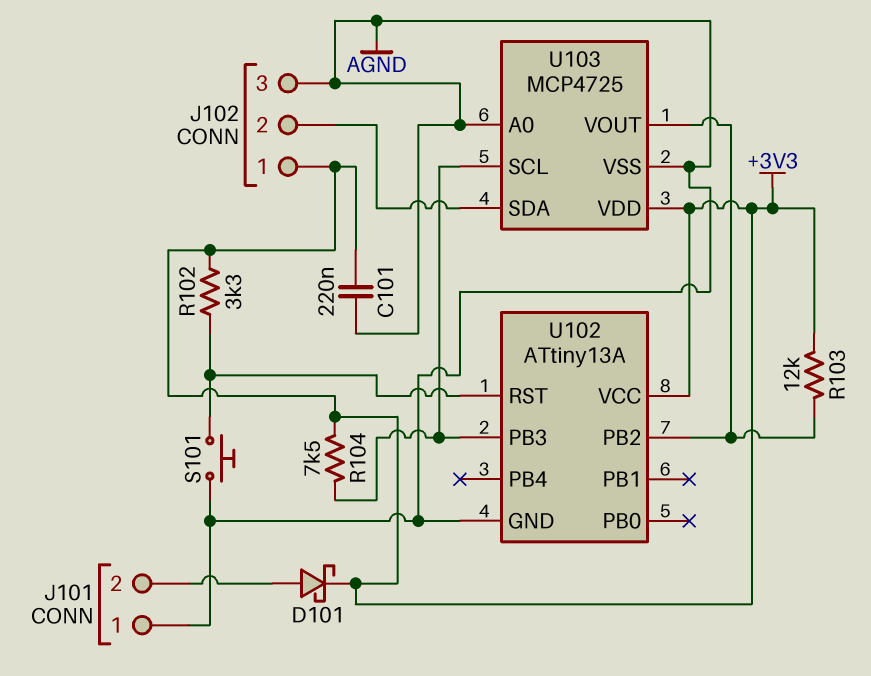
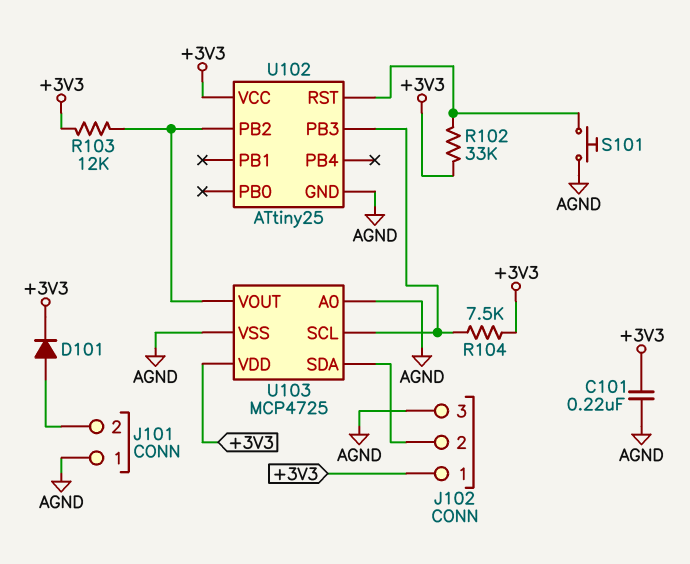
D101: schottky (A J101/2, K +3V3) -> diode (A J101/2, K +3V3)
R102: 3.3k (+3V3, U102/RST) -> 33k (+3V3, U102/RST)
U102: ATtiny13A -> ATtiny25

